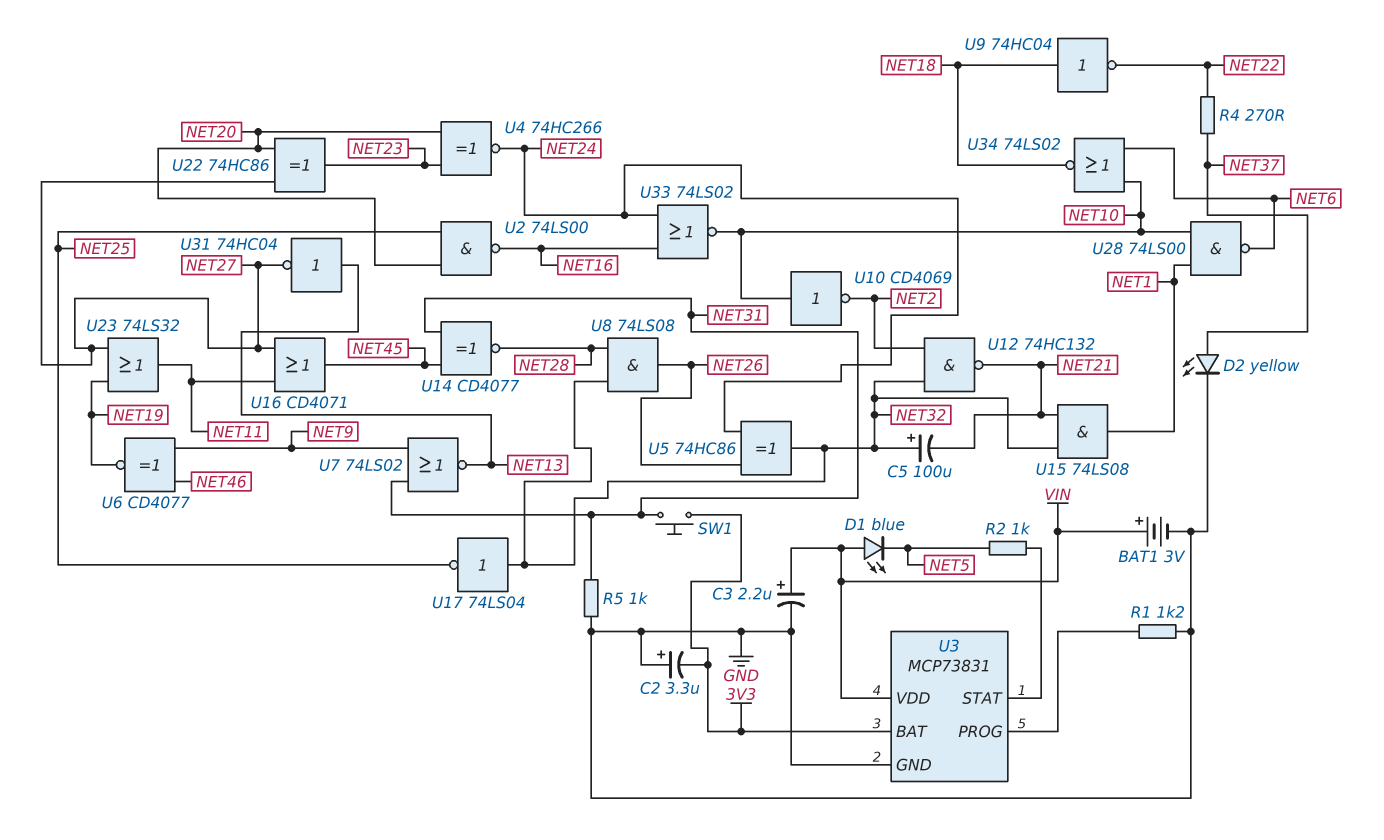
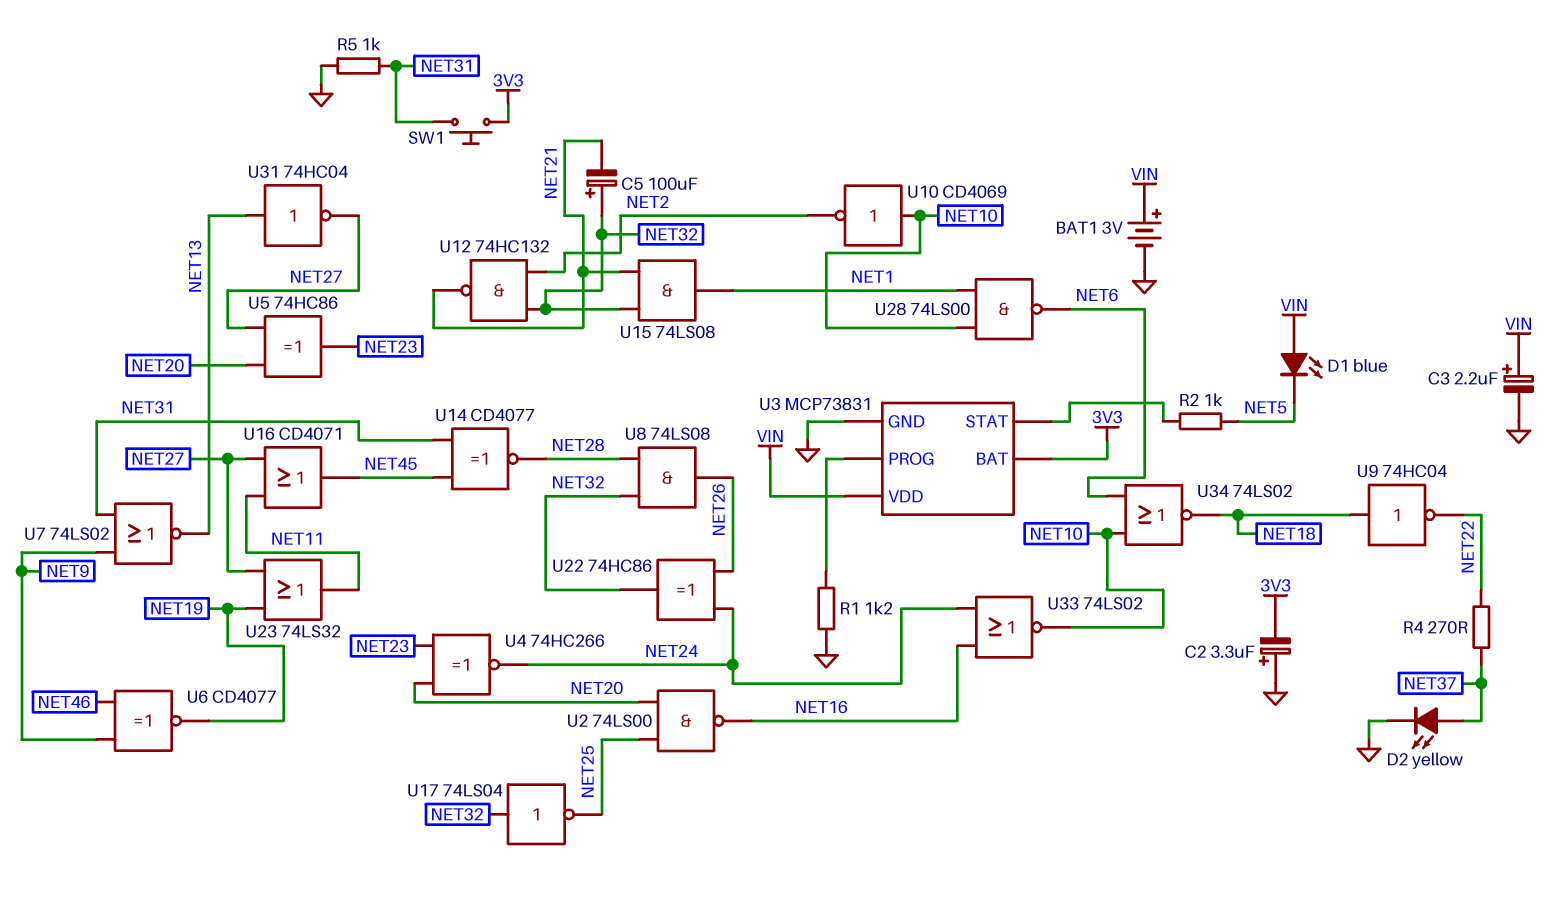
U5: XOR 74HC86 (in NET24, in NET26, out NET32) -> XOR 74HC86 (in NET20, in NET27, out NET23)
U22: XOR 74HC86 (in NET20, in NET27, out NET23) -> XOR 74HC86 (in NET24, in NET26, out NET32)

